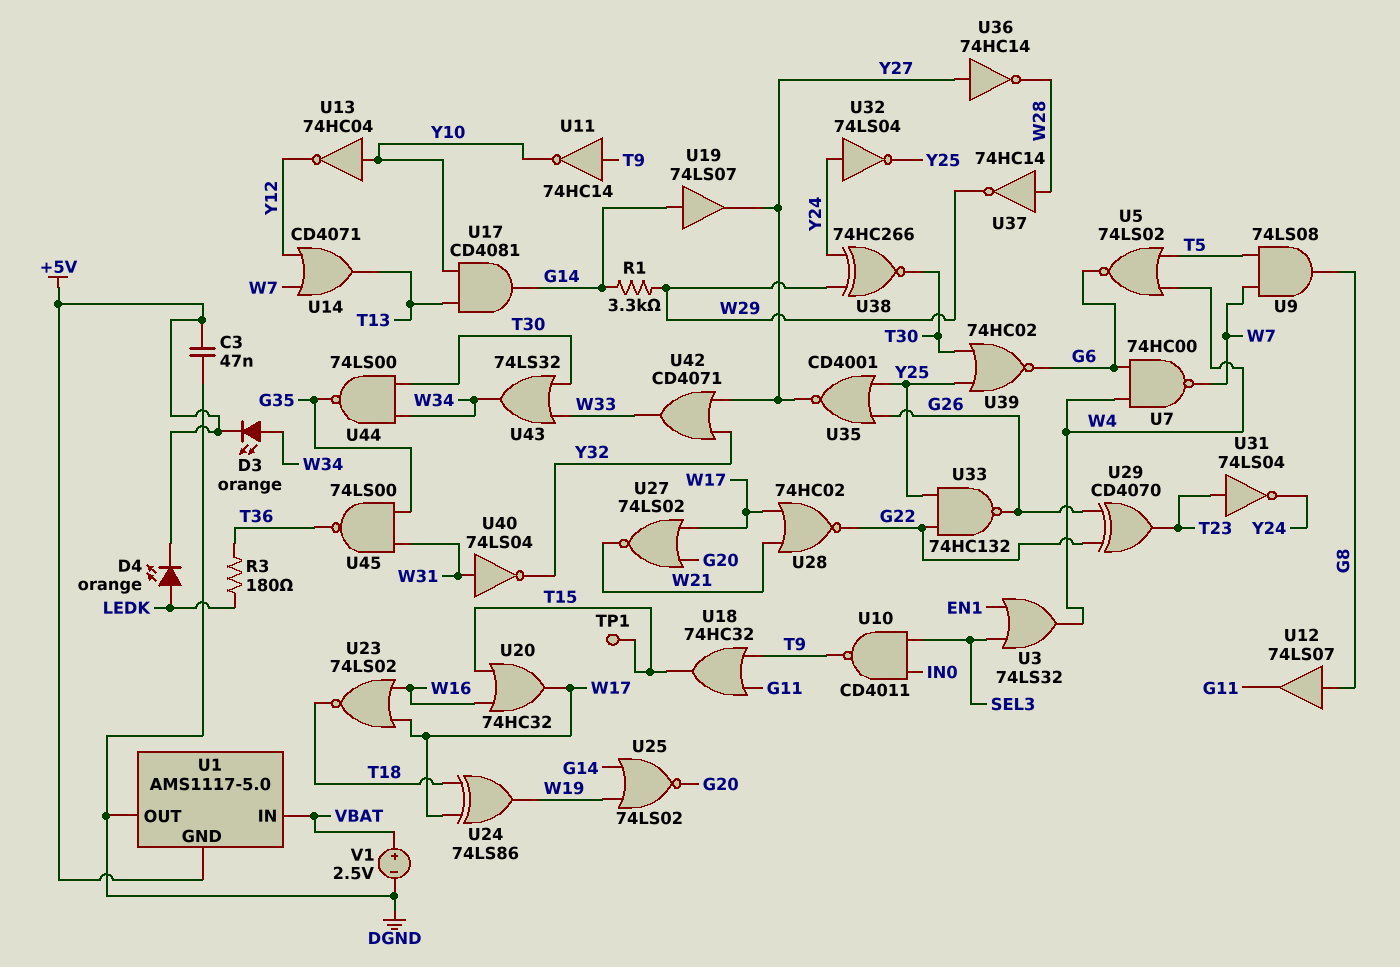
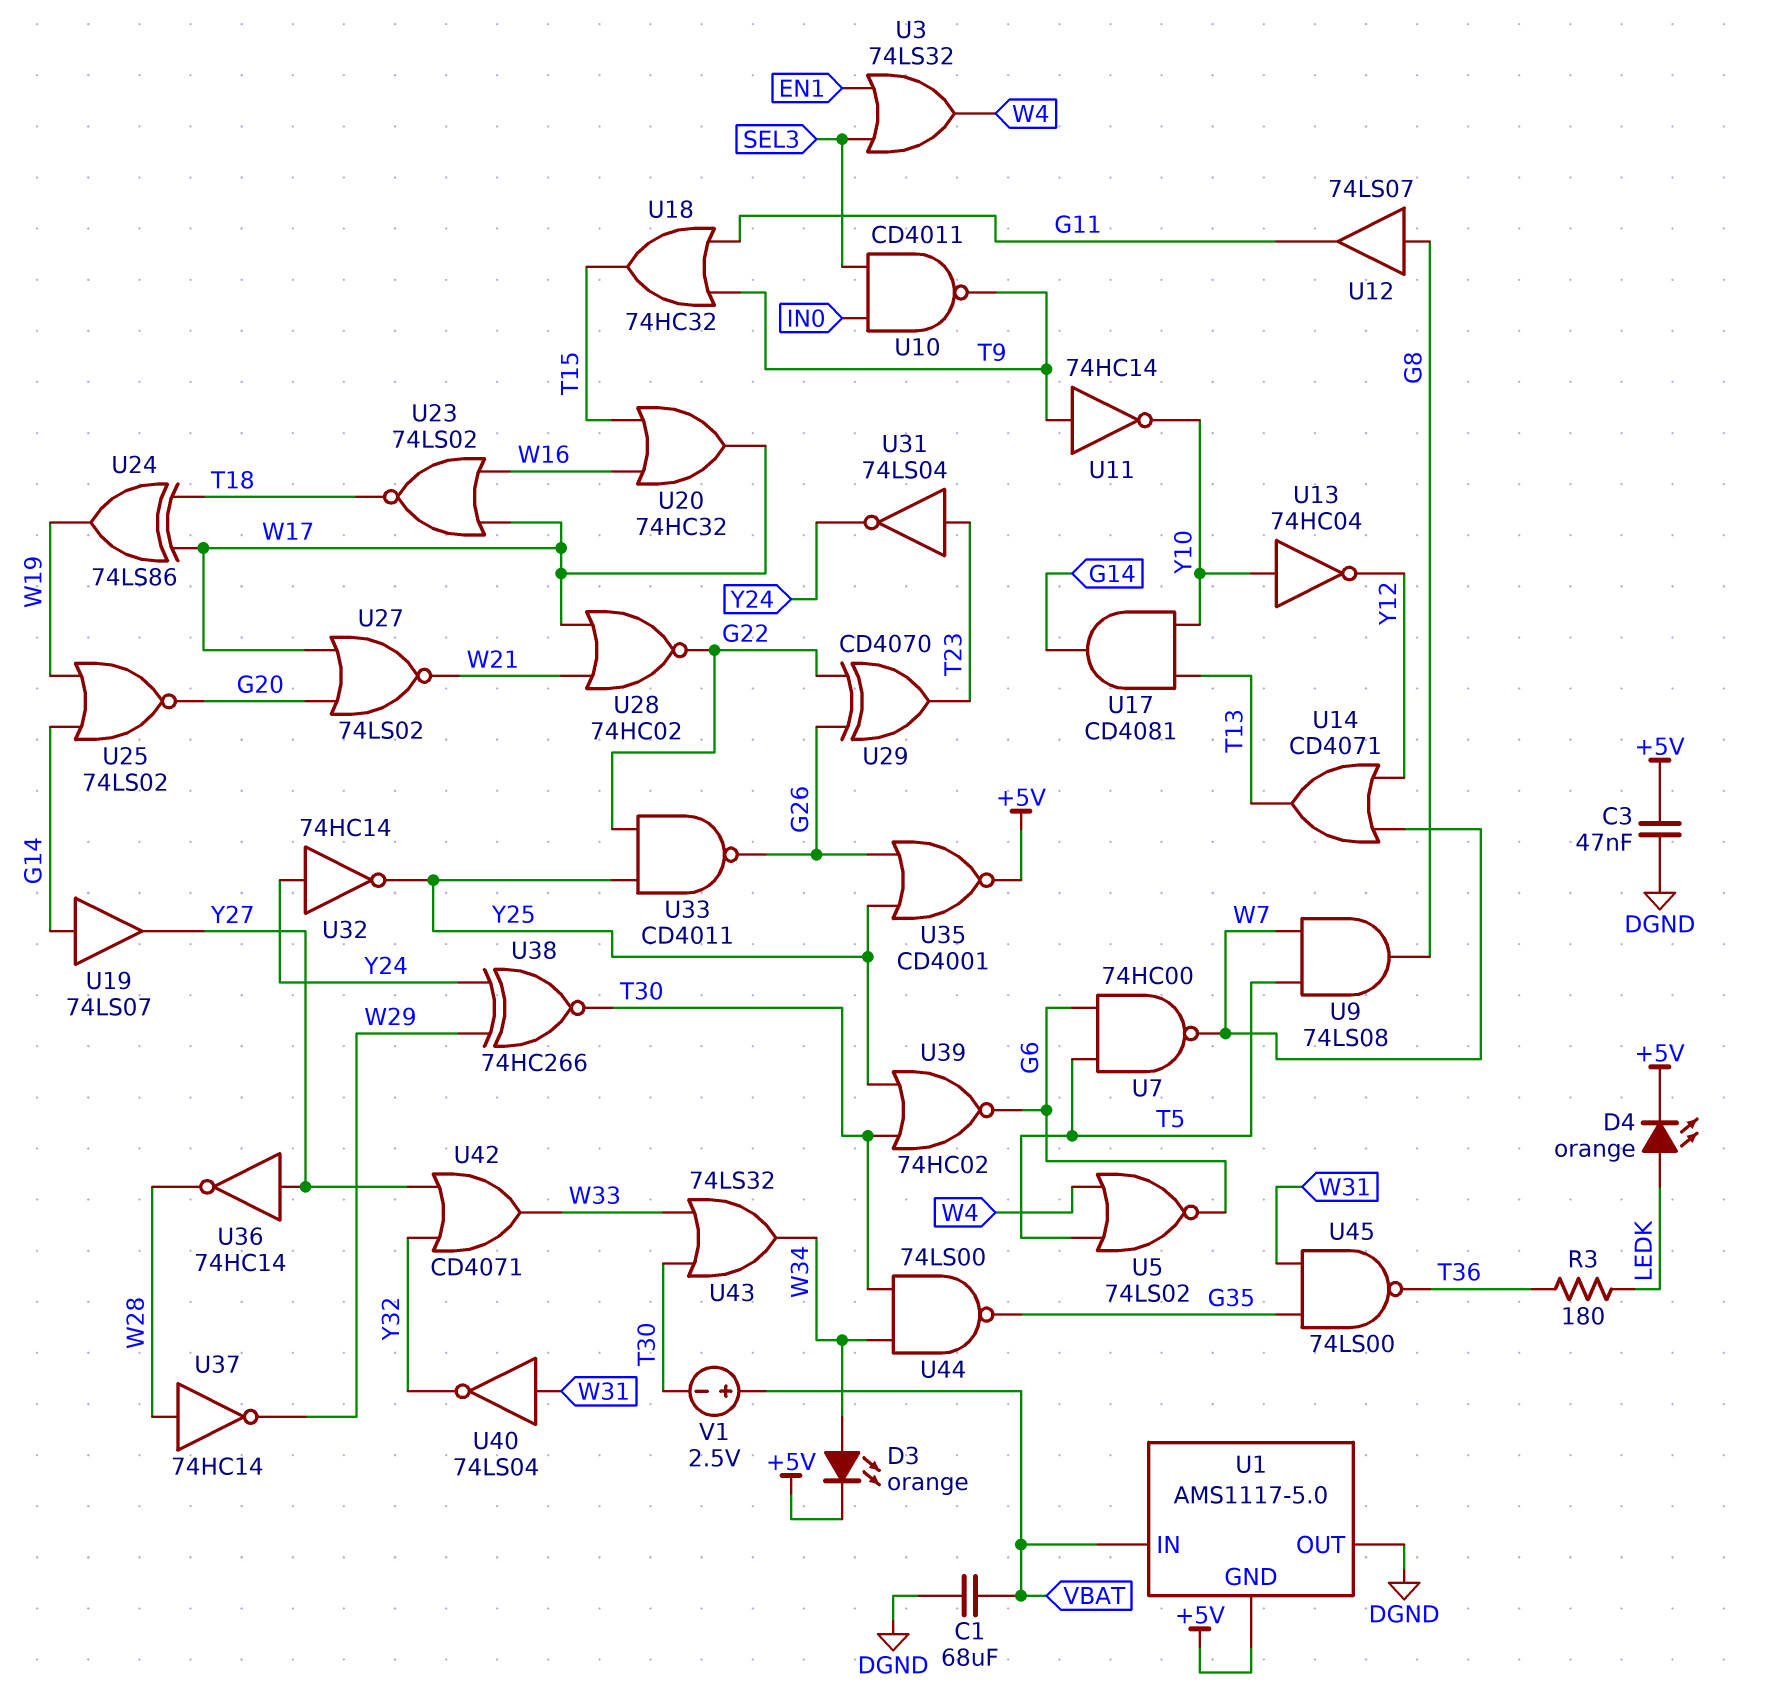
C1: none -> 68uF (DGND, VBAT)
R1: 3.3k (G14, W29) -> none
TP1: test point (T15) -> none
U7: NAND 74HC00 (in G6, in W4, out W7) -> NAND 74HC00 (in G6, in T5, out W7)
U32: NOT 74LS04 (in Y24, out Y25) -> NOT 74HC14 (in Y24, out Y25)
U33: NAND 74HC132 (in G22, in Y25, out G26) -> NAND CD4011 (in G22, in Y25, out G26)
U35: NOR CD4001 (in G26, in Y25, out Y27) -> NOR CD4001 (in G26, in Y25, out +5V)
V1: 2.5V (plus VBAT, minus DGND) -> 2.5V (plus VBAT, minus T30)

